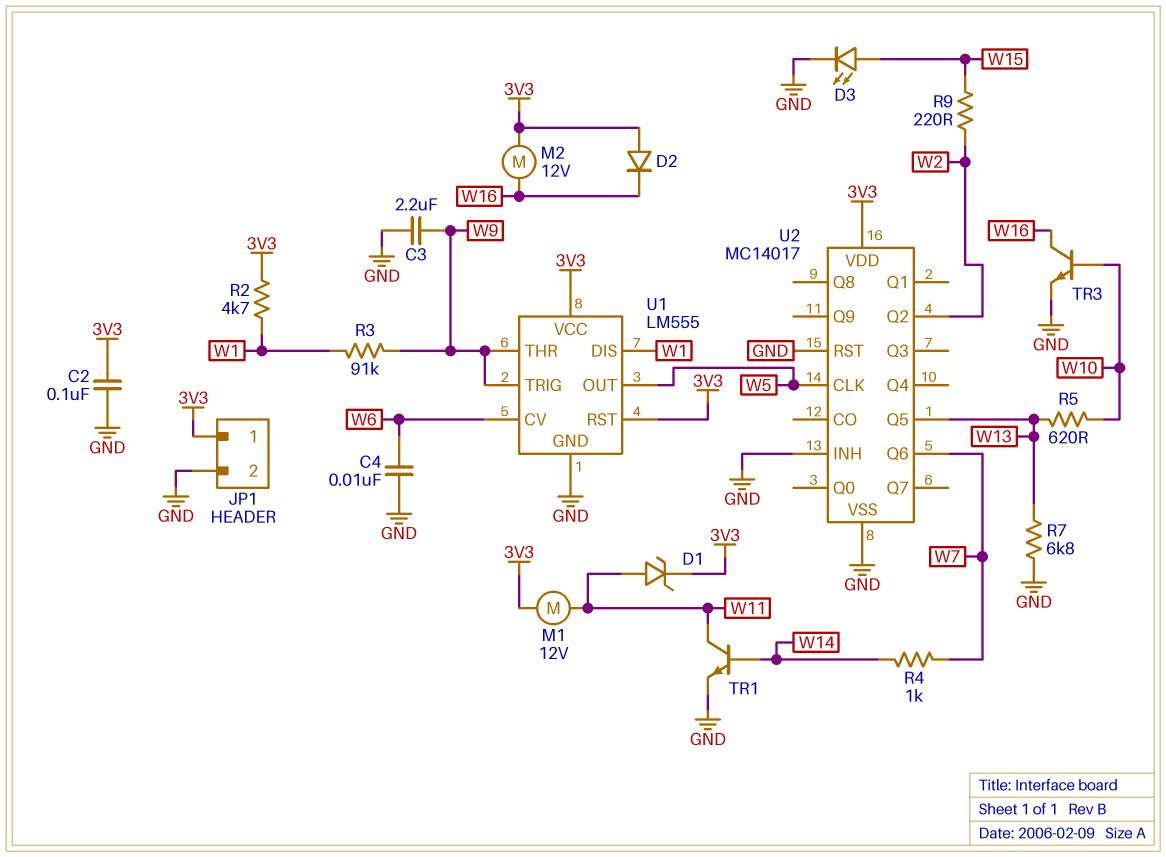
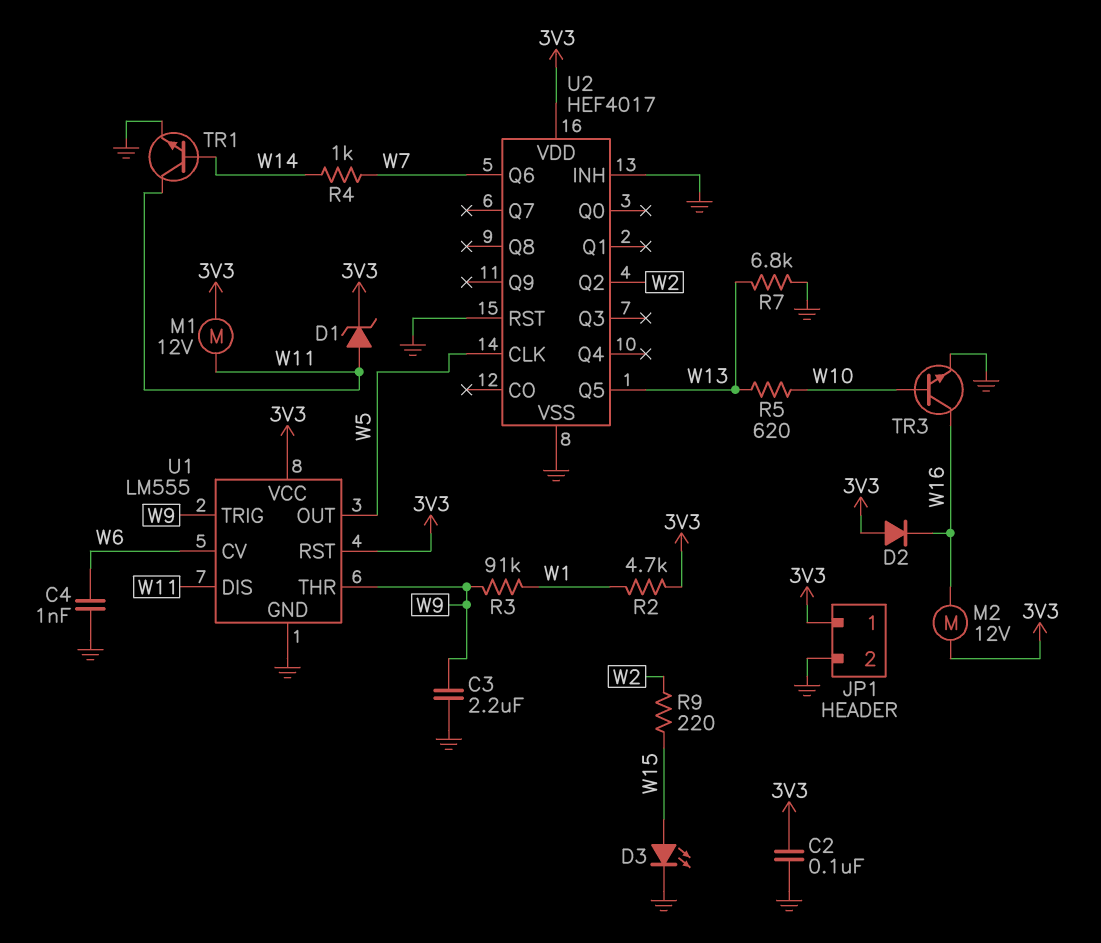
C4: 10nF (GND, W6) -> 1nF (GND, W6)
U1 pin DIS: W1 -> W11
U2: MC14017 -> HEF4017

